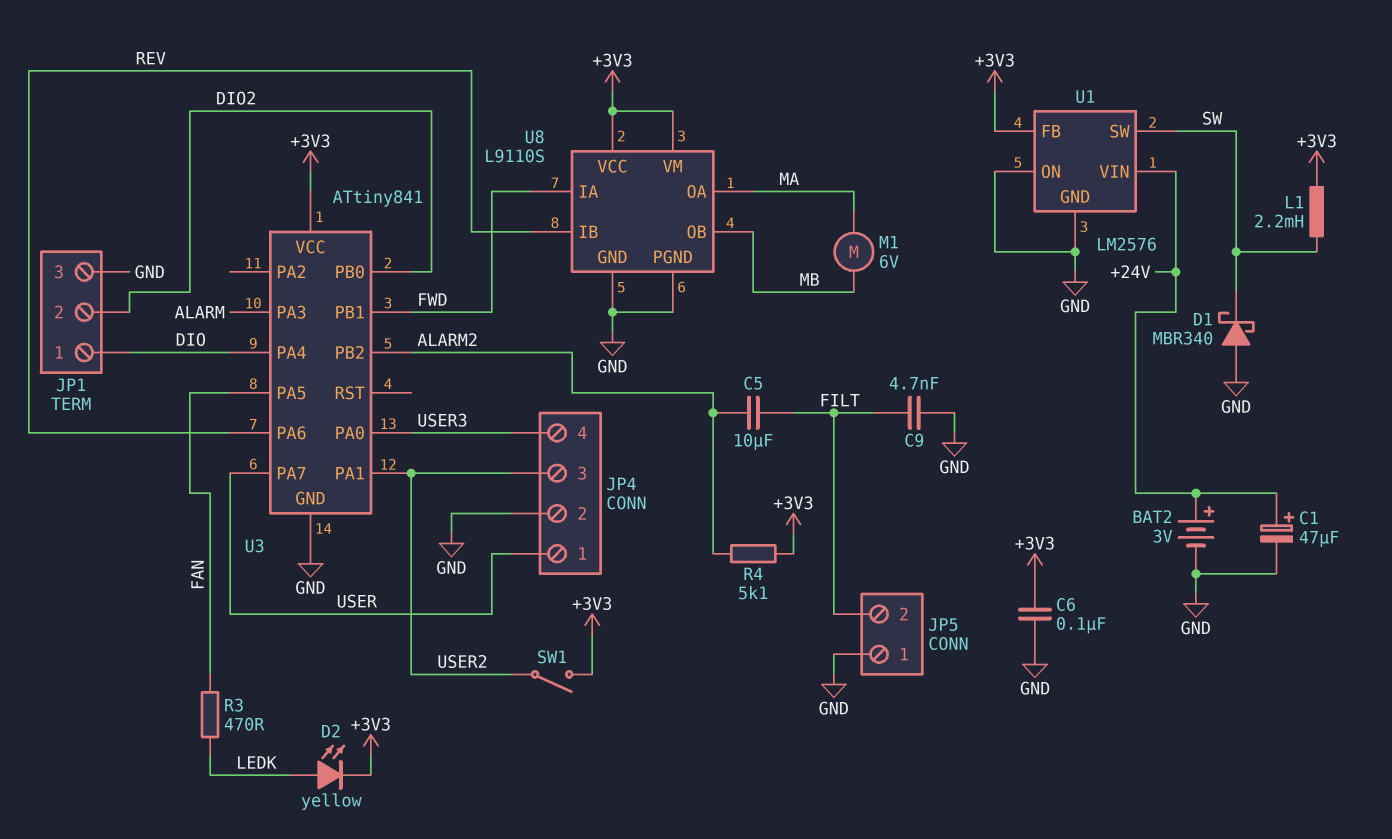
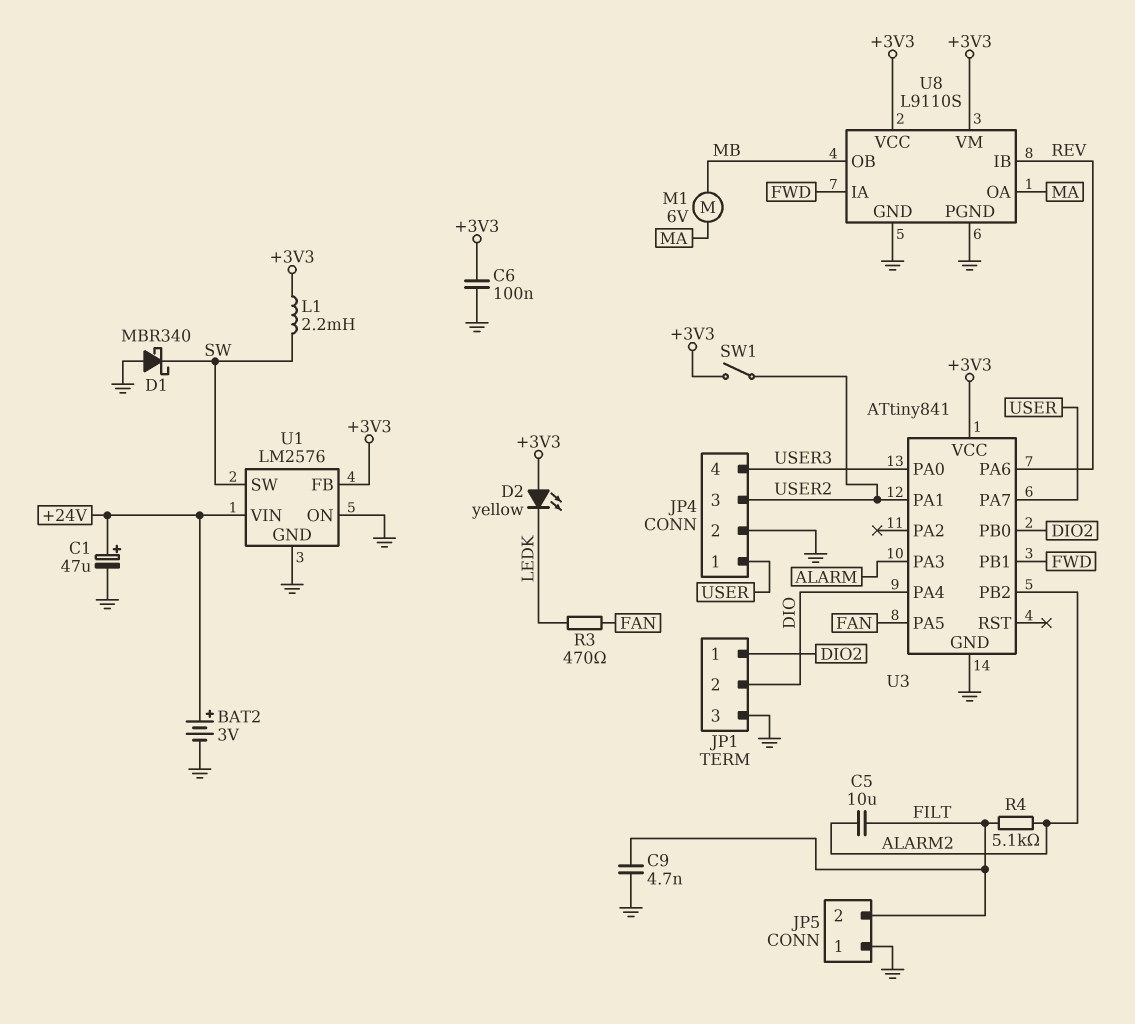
D2: LED yellow (A LEDK, K +3V3) -> LED yellow (A +3V3, K LEDK)
JP1 pin 1: DIO -> DIO2
JP1 pin 2: DIO2 -> DIO
R4: 5.1k (+3V3, ALARM2) -> 5.1k (ALARM2, FILT)

